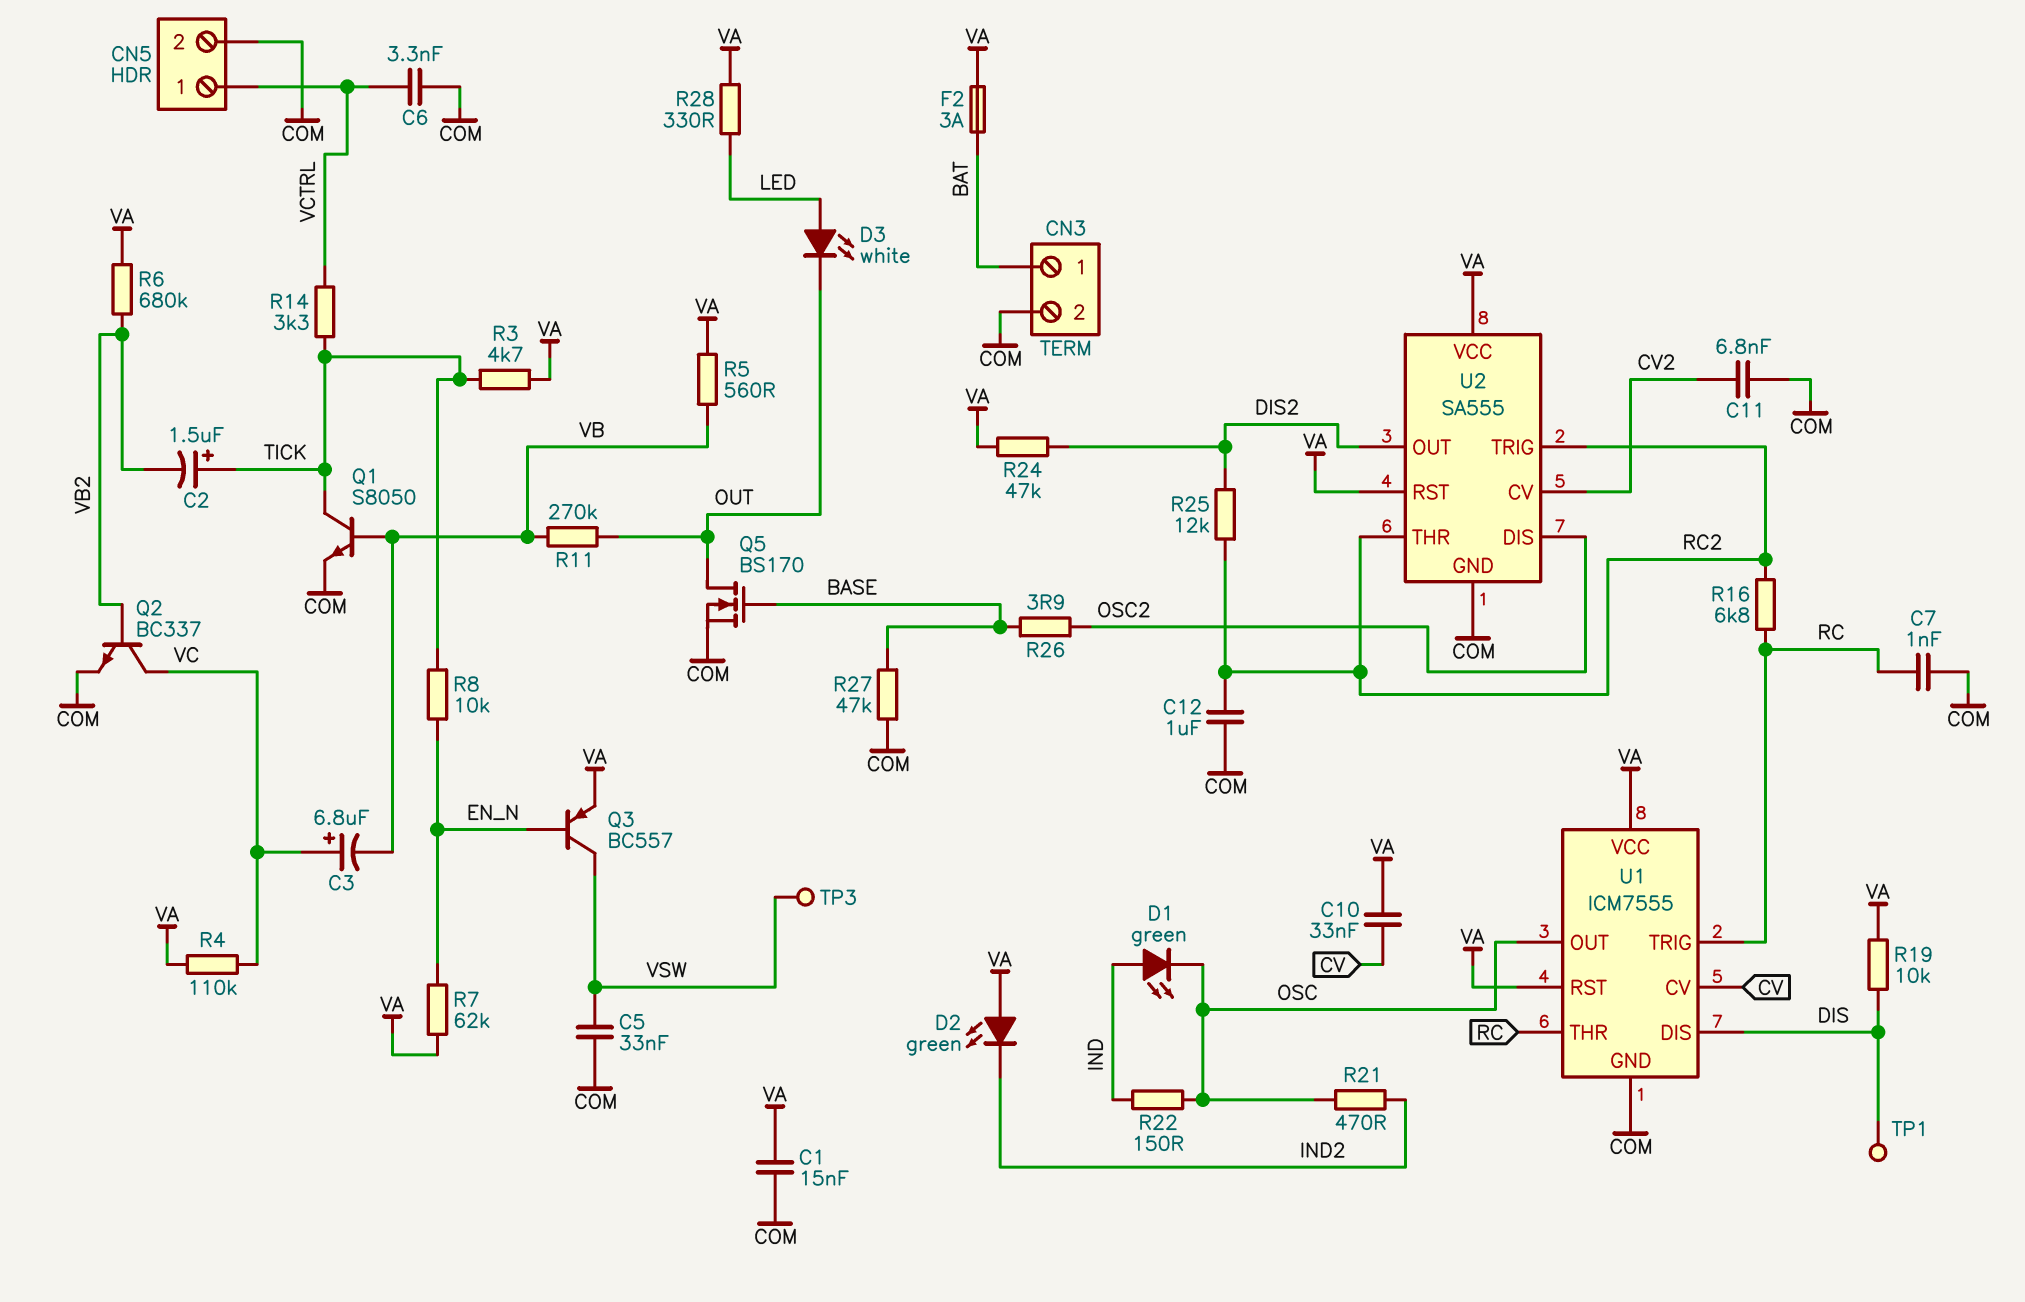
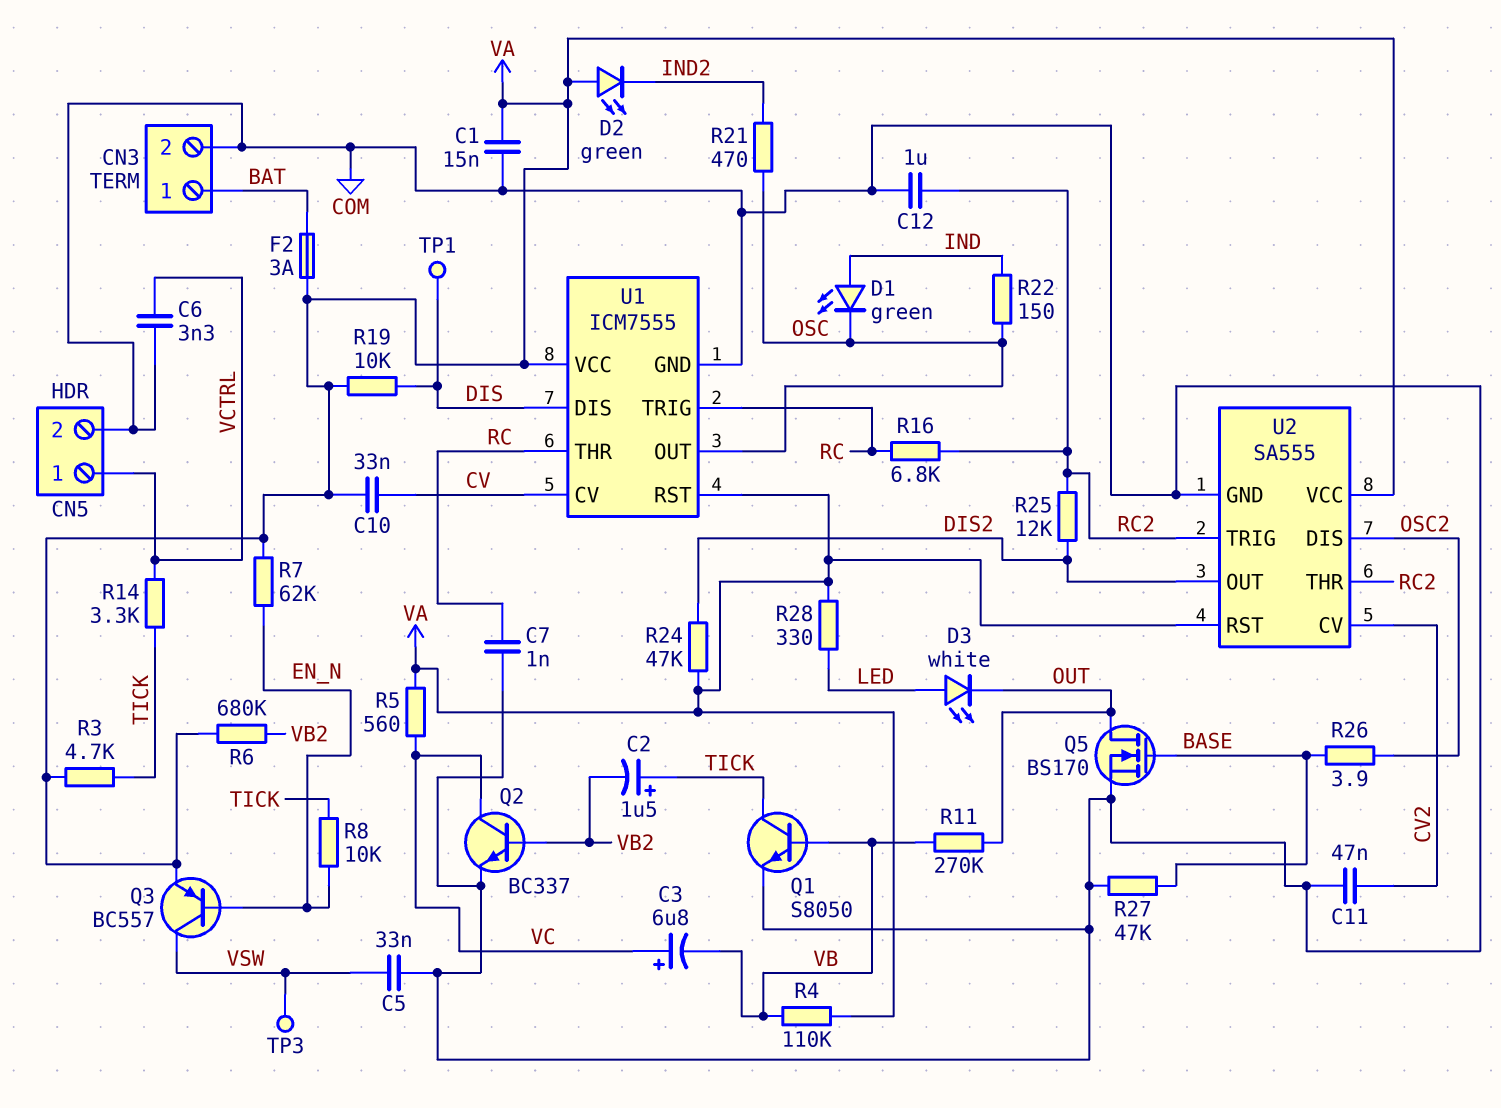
C11: 6.8nF (COM, CV2) -> 47nF (COM, CV2)
R4: 110k (VA, VC) -> 110k (VA, VB)
R5: 560 (VA, VB) -> 560 (VA, VC)

